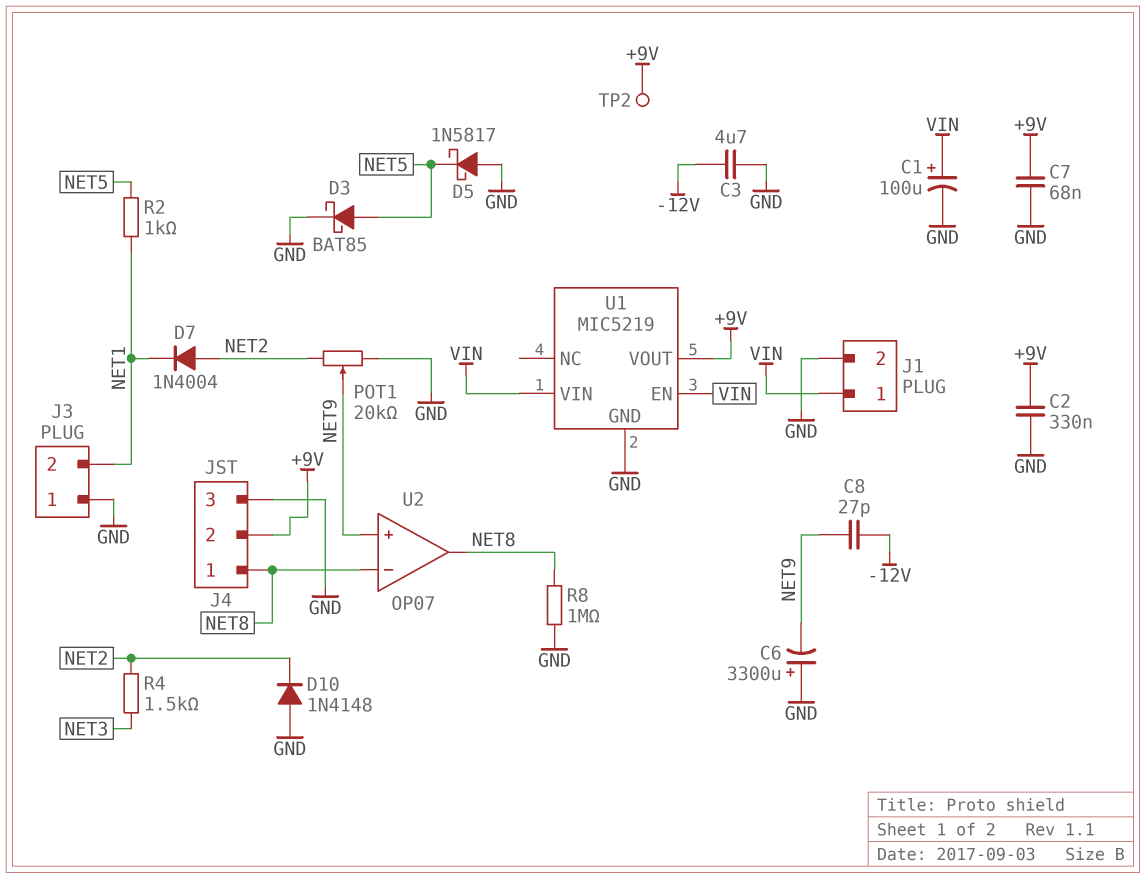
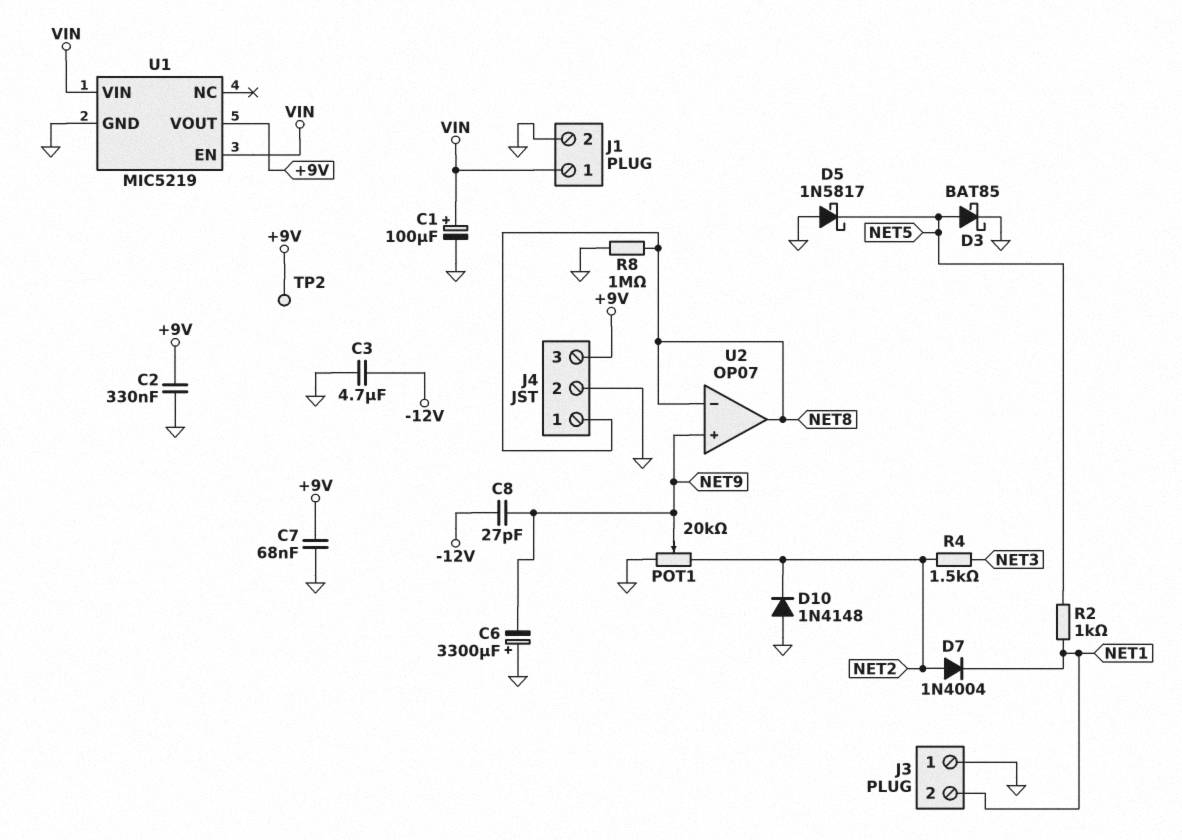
J4 pin 2: +9V -> GND
J4 pin 3: GND -> +9V

